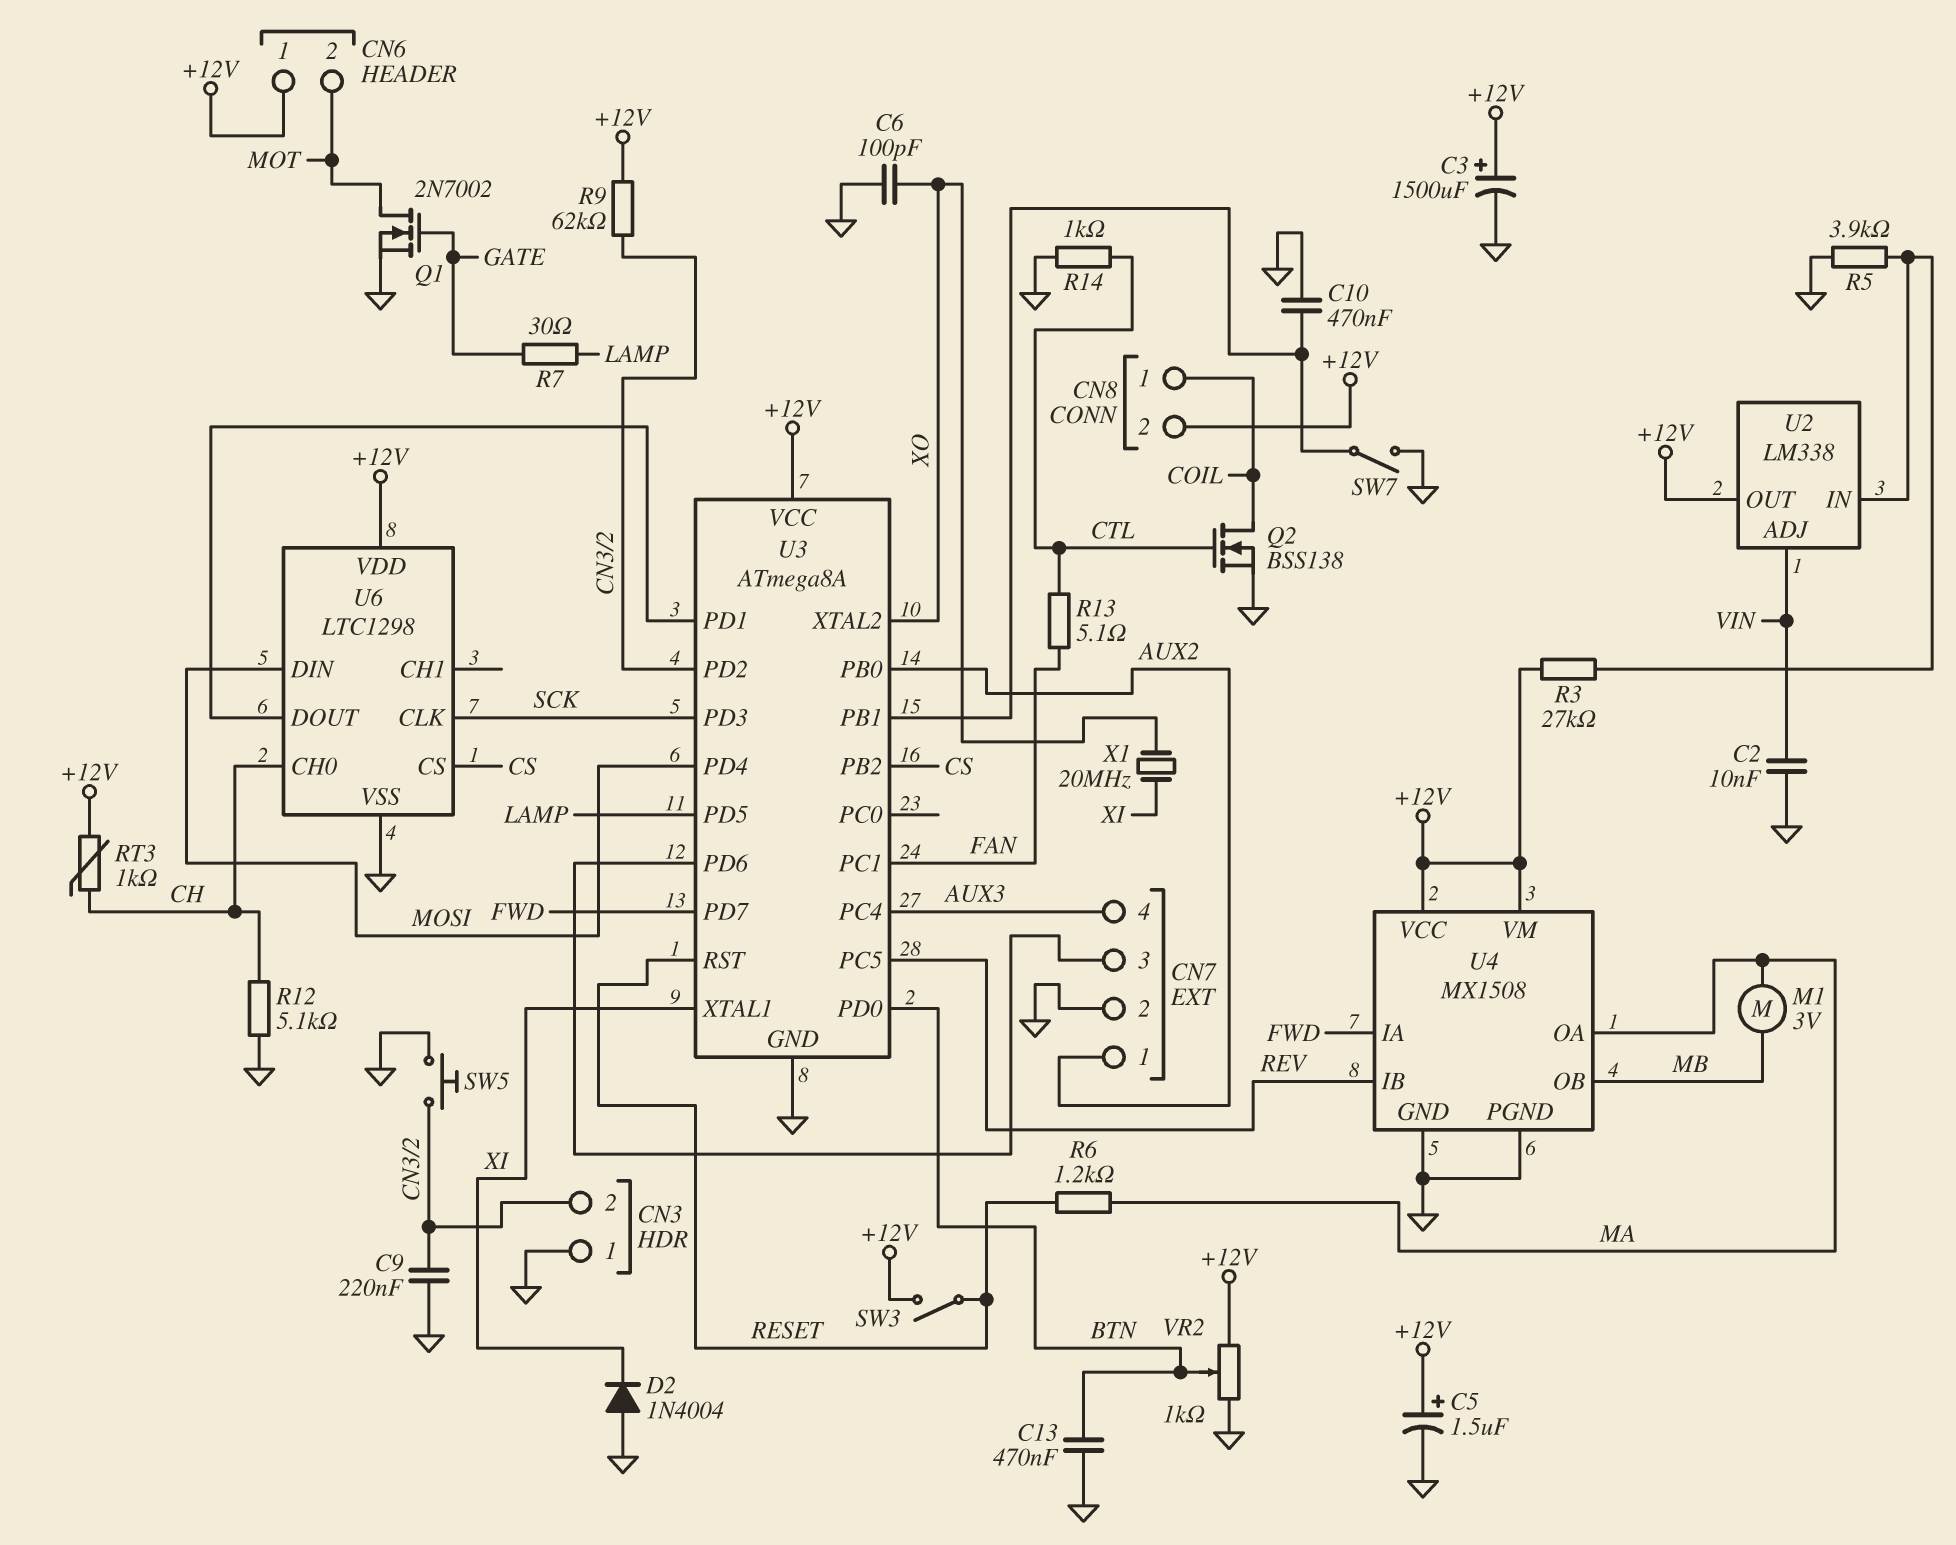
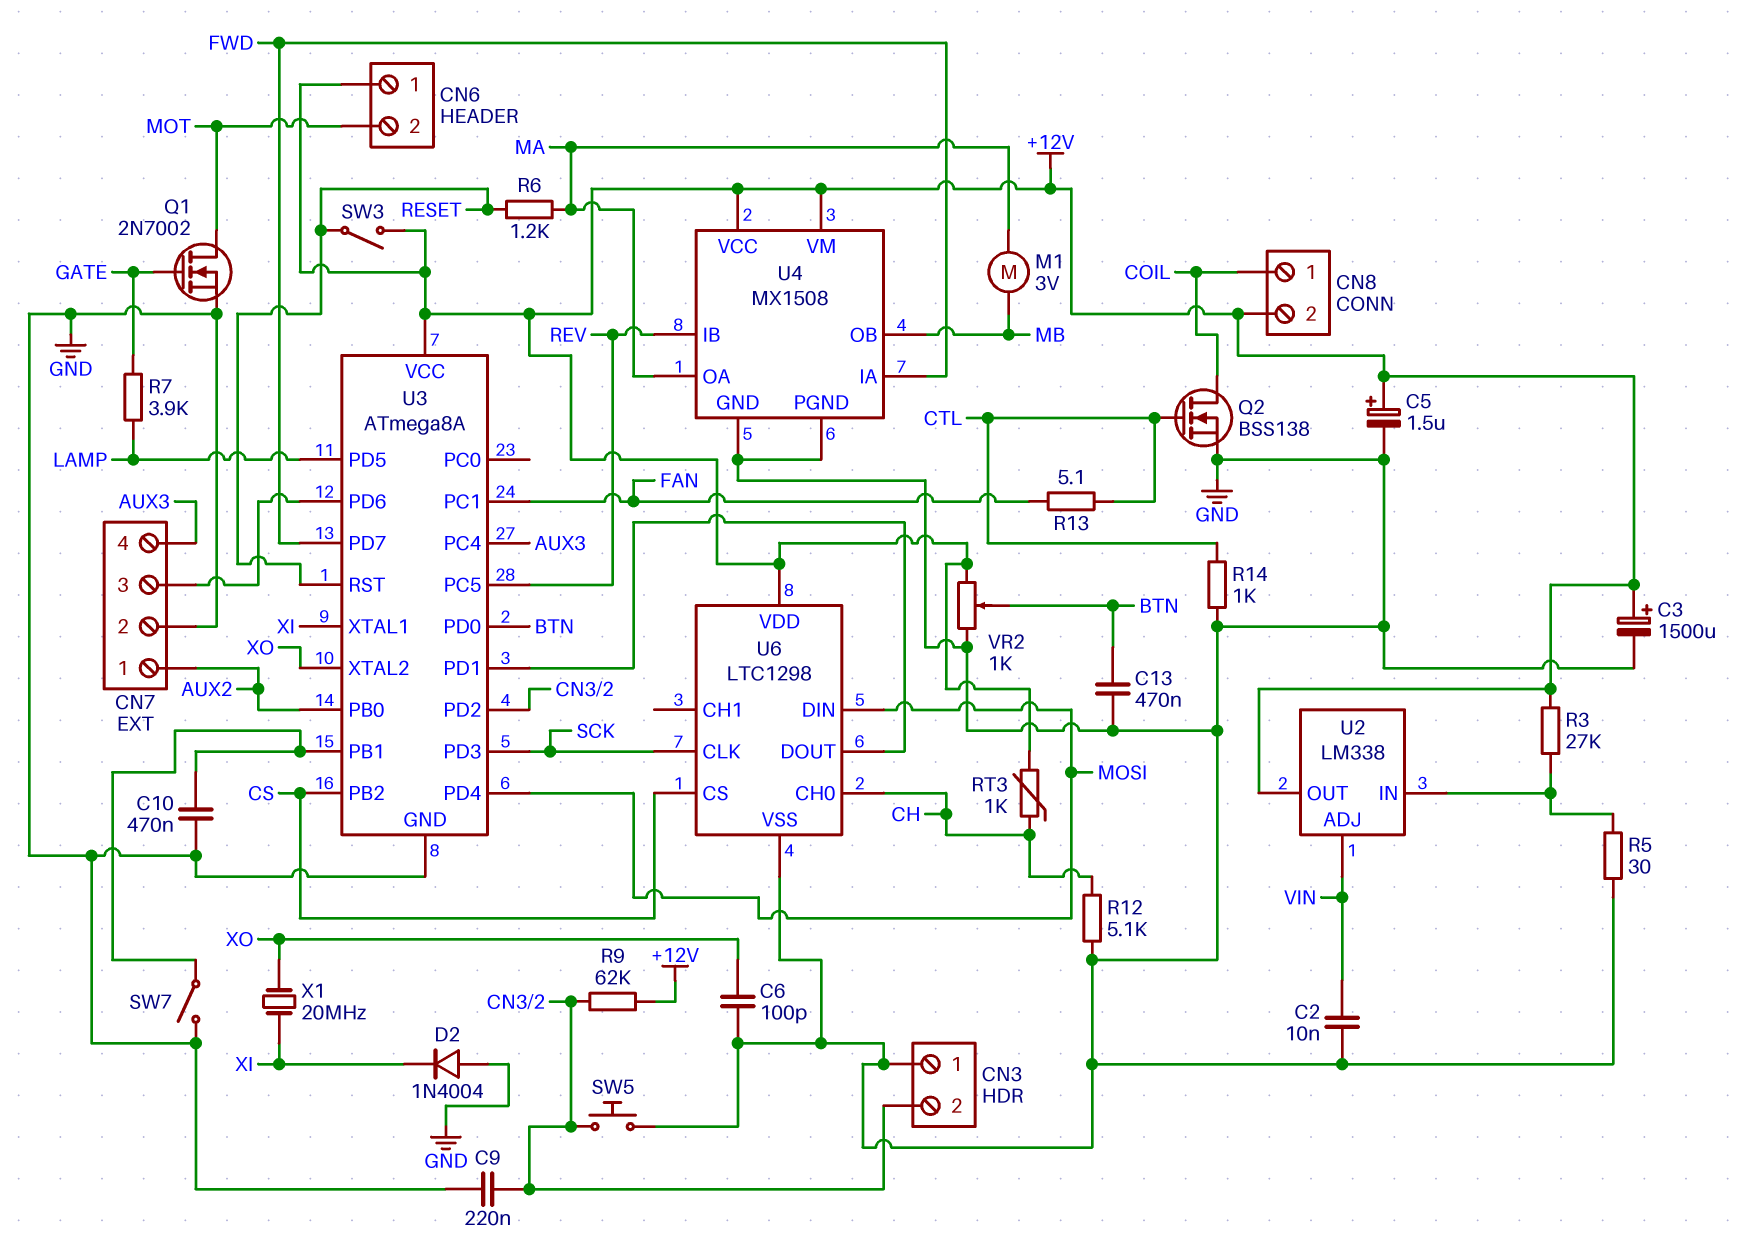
R5: 3.9k (GND, U2/IN) -> 30 (GND, U2/IN)
R7: 30 (GATE, LAMP) -> 3.9k (GATE, LAMP)

